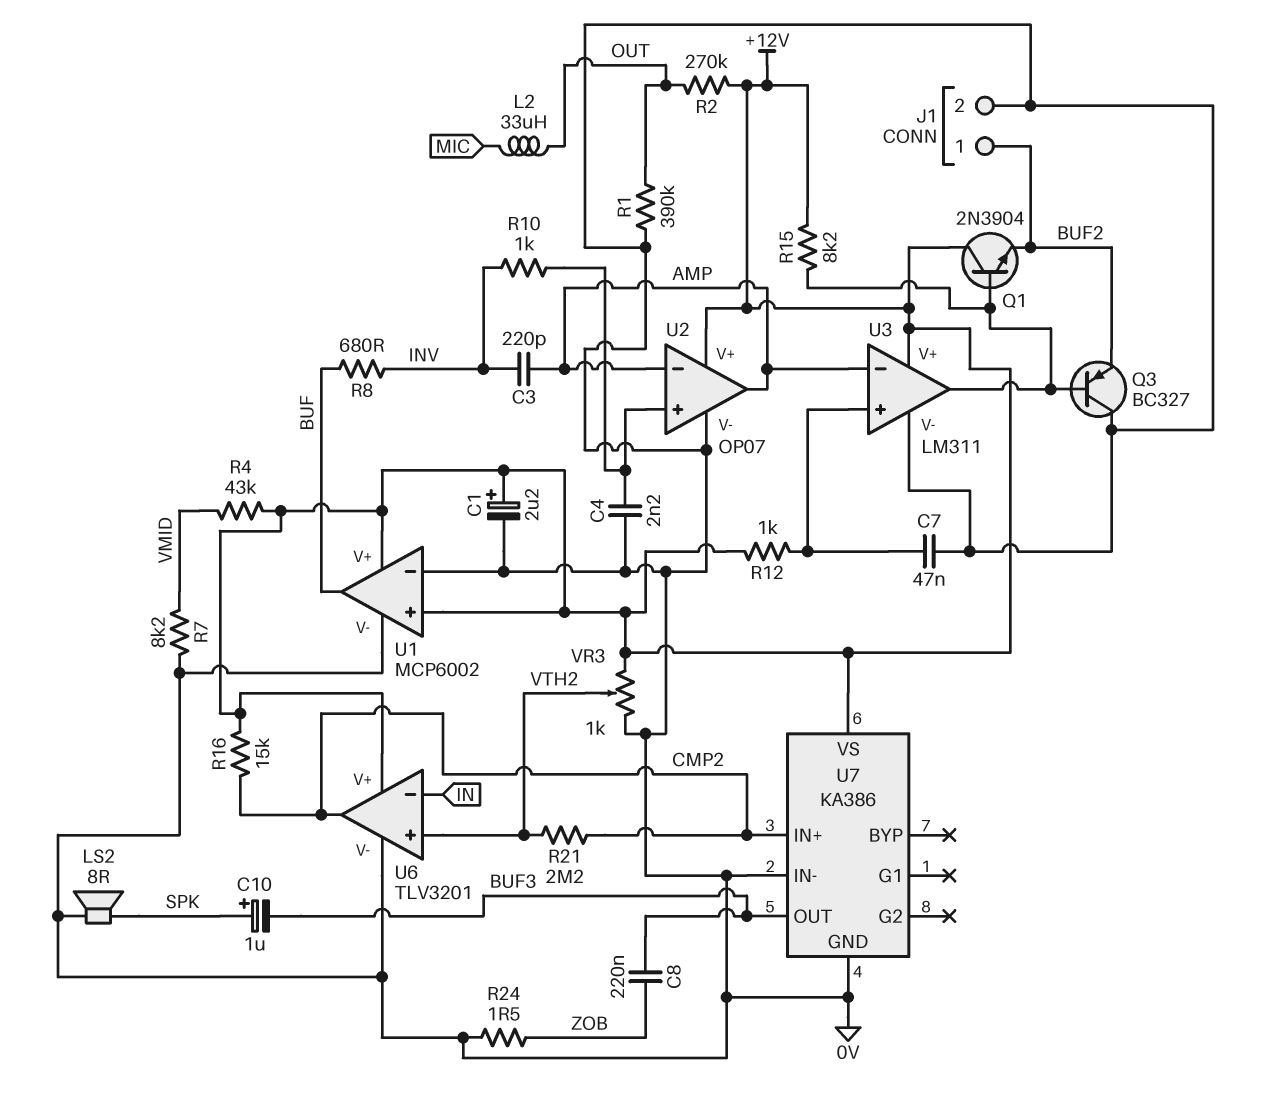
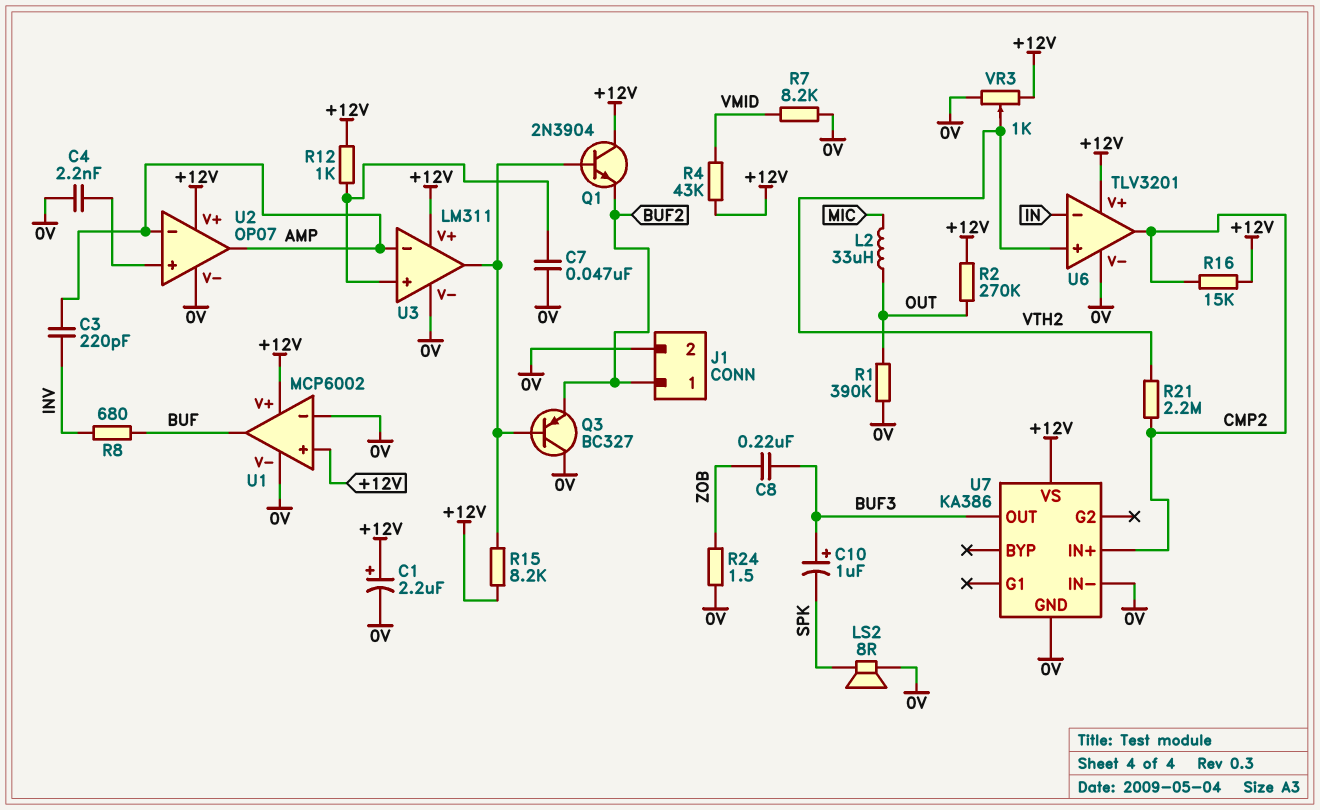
C10: 1uF (plus SPK, minus BUF3) -> 1uF (plus BUF3, minus SPK)
R10: 1k (INV, U2/in+) -> none

